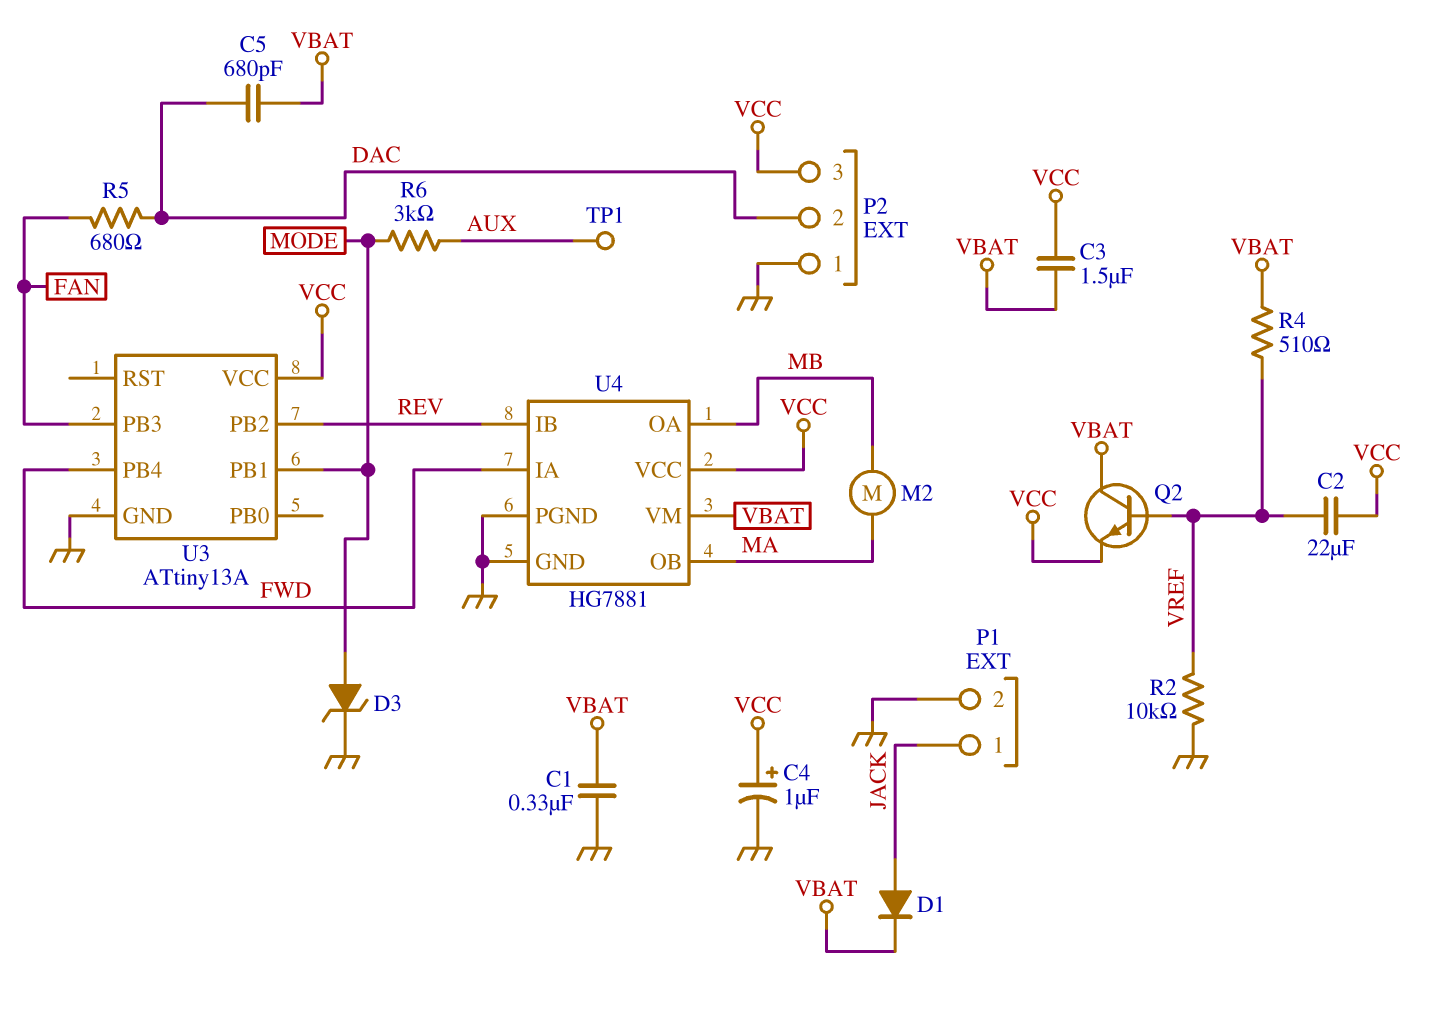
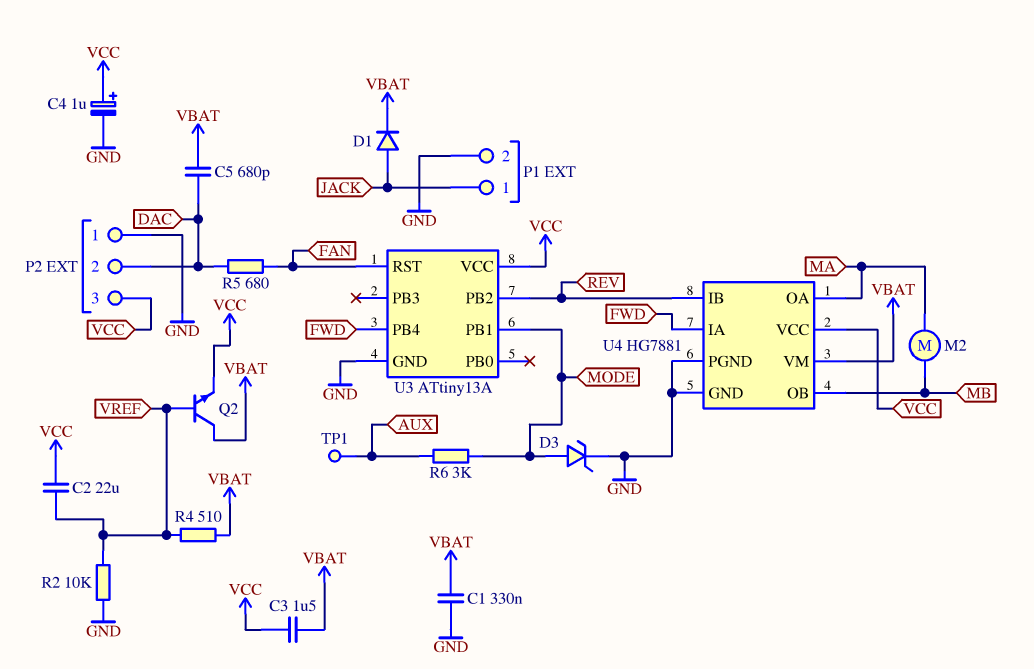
U3 pin PB3: FAN -> none
U3 pin RST: none -> FAN
U4 pin OA: MB -> MA
U4 pin OB: MA -> MB

